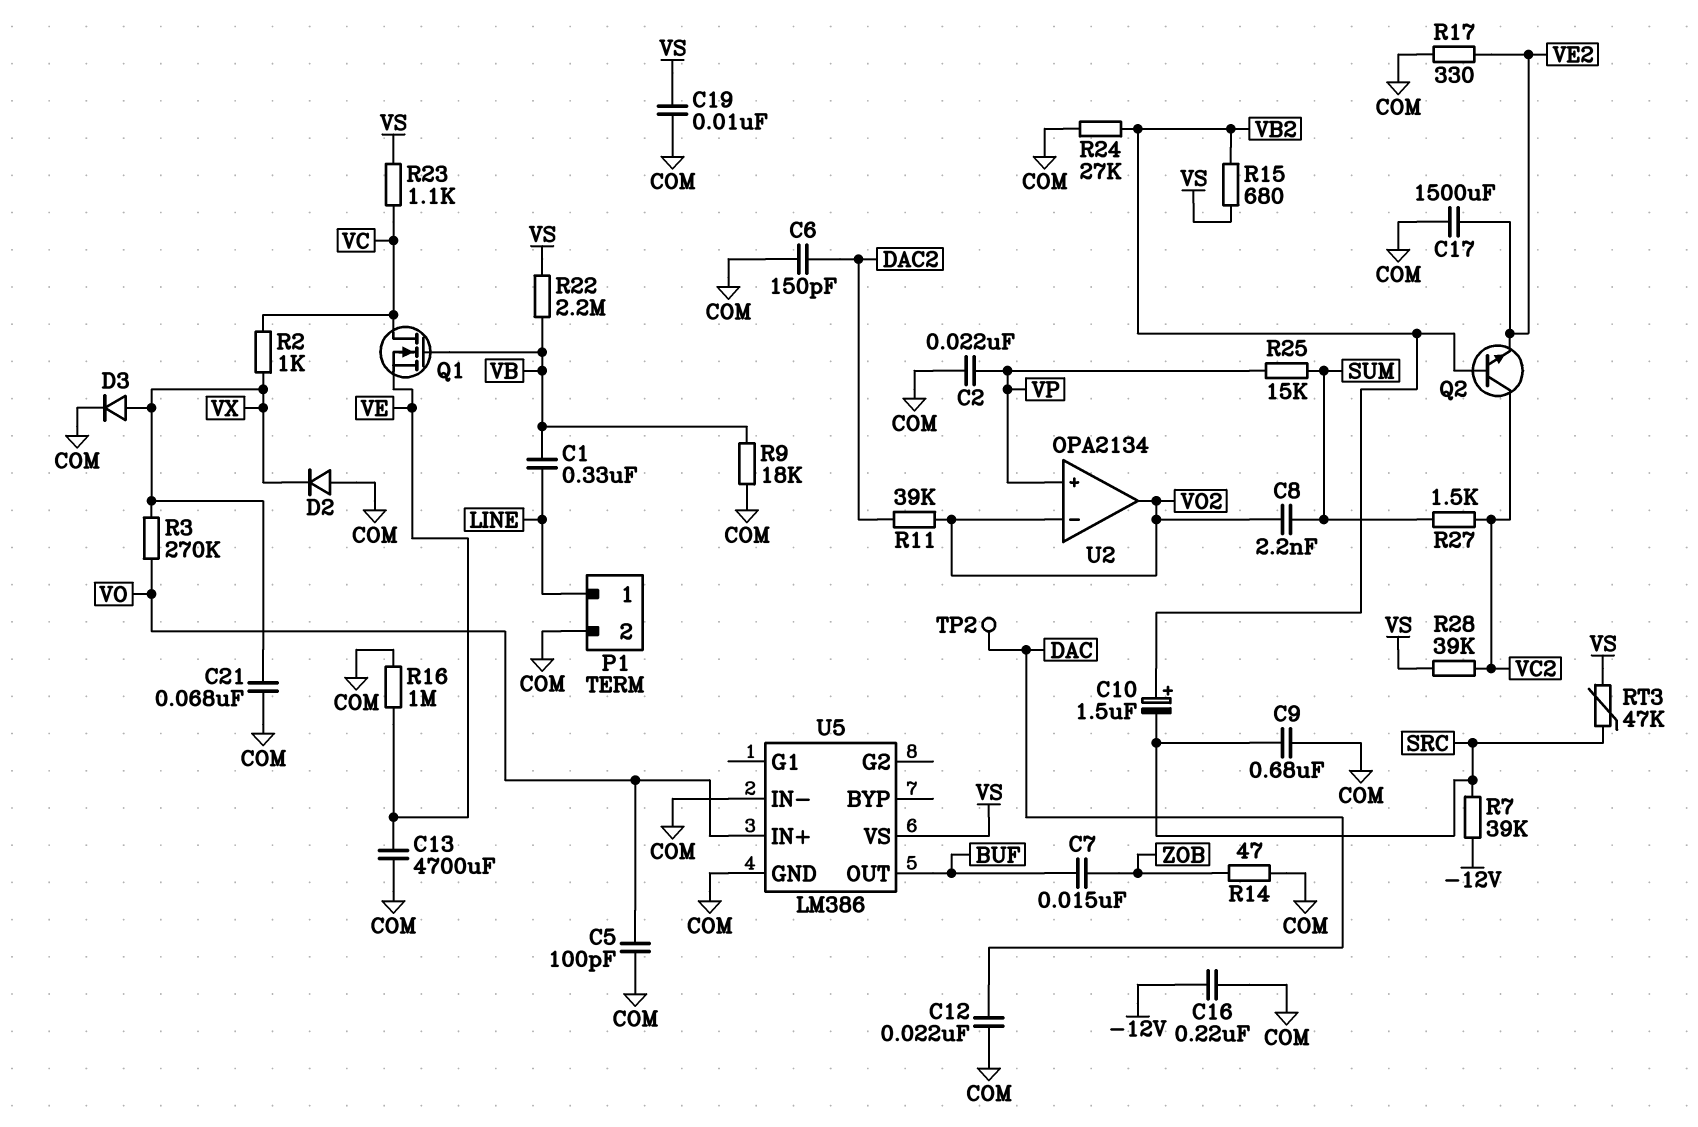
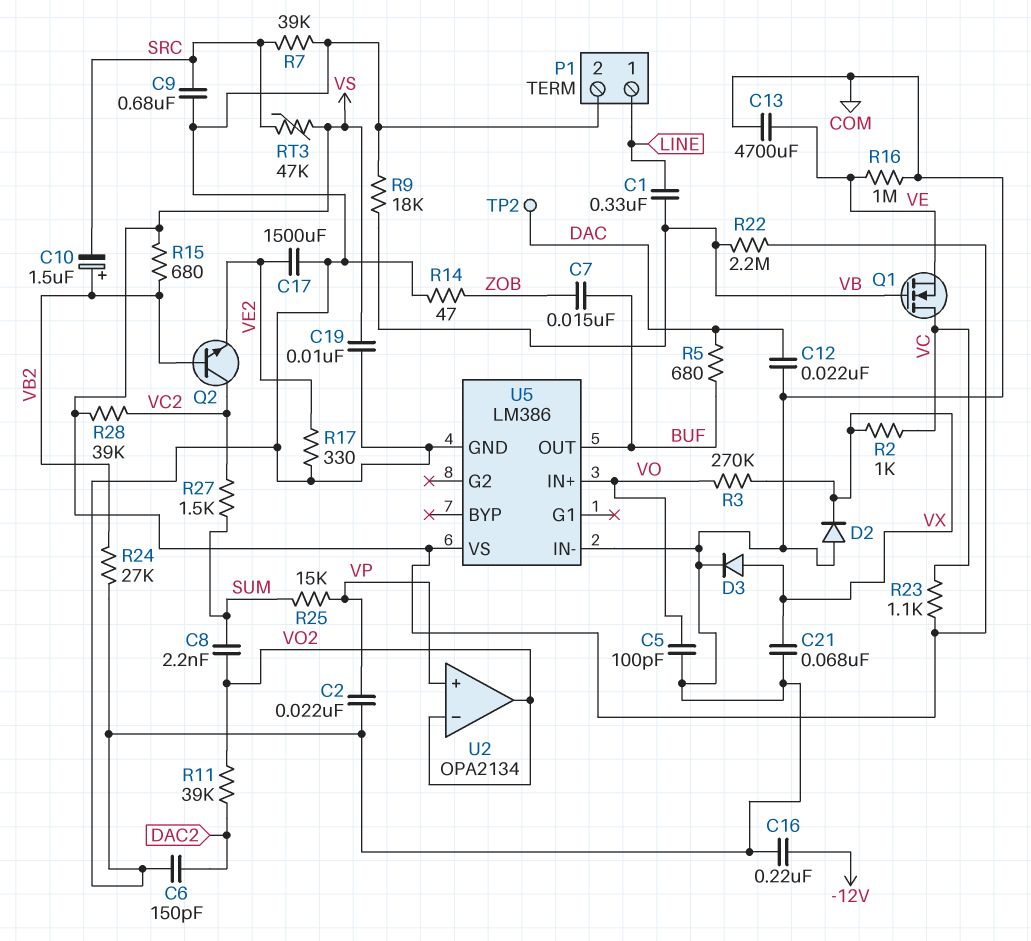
R5: none -> 680 (BUF, DAC)
R7: 39k (-12V, SRC) -> 39k (COM, SRC)

